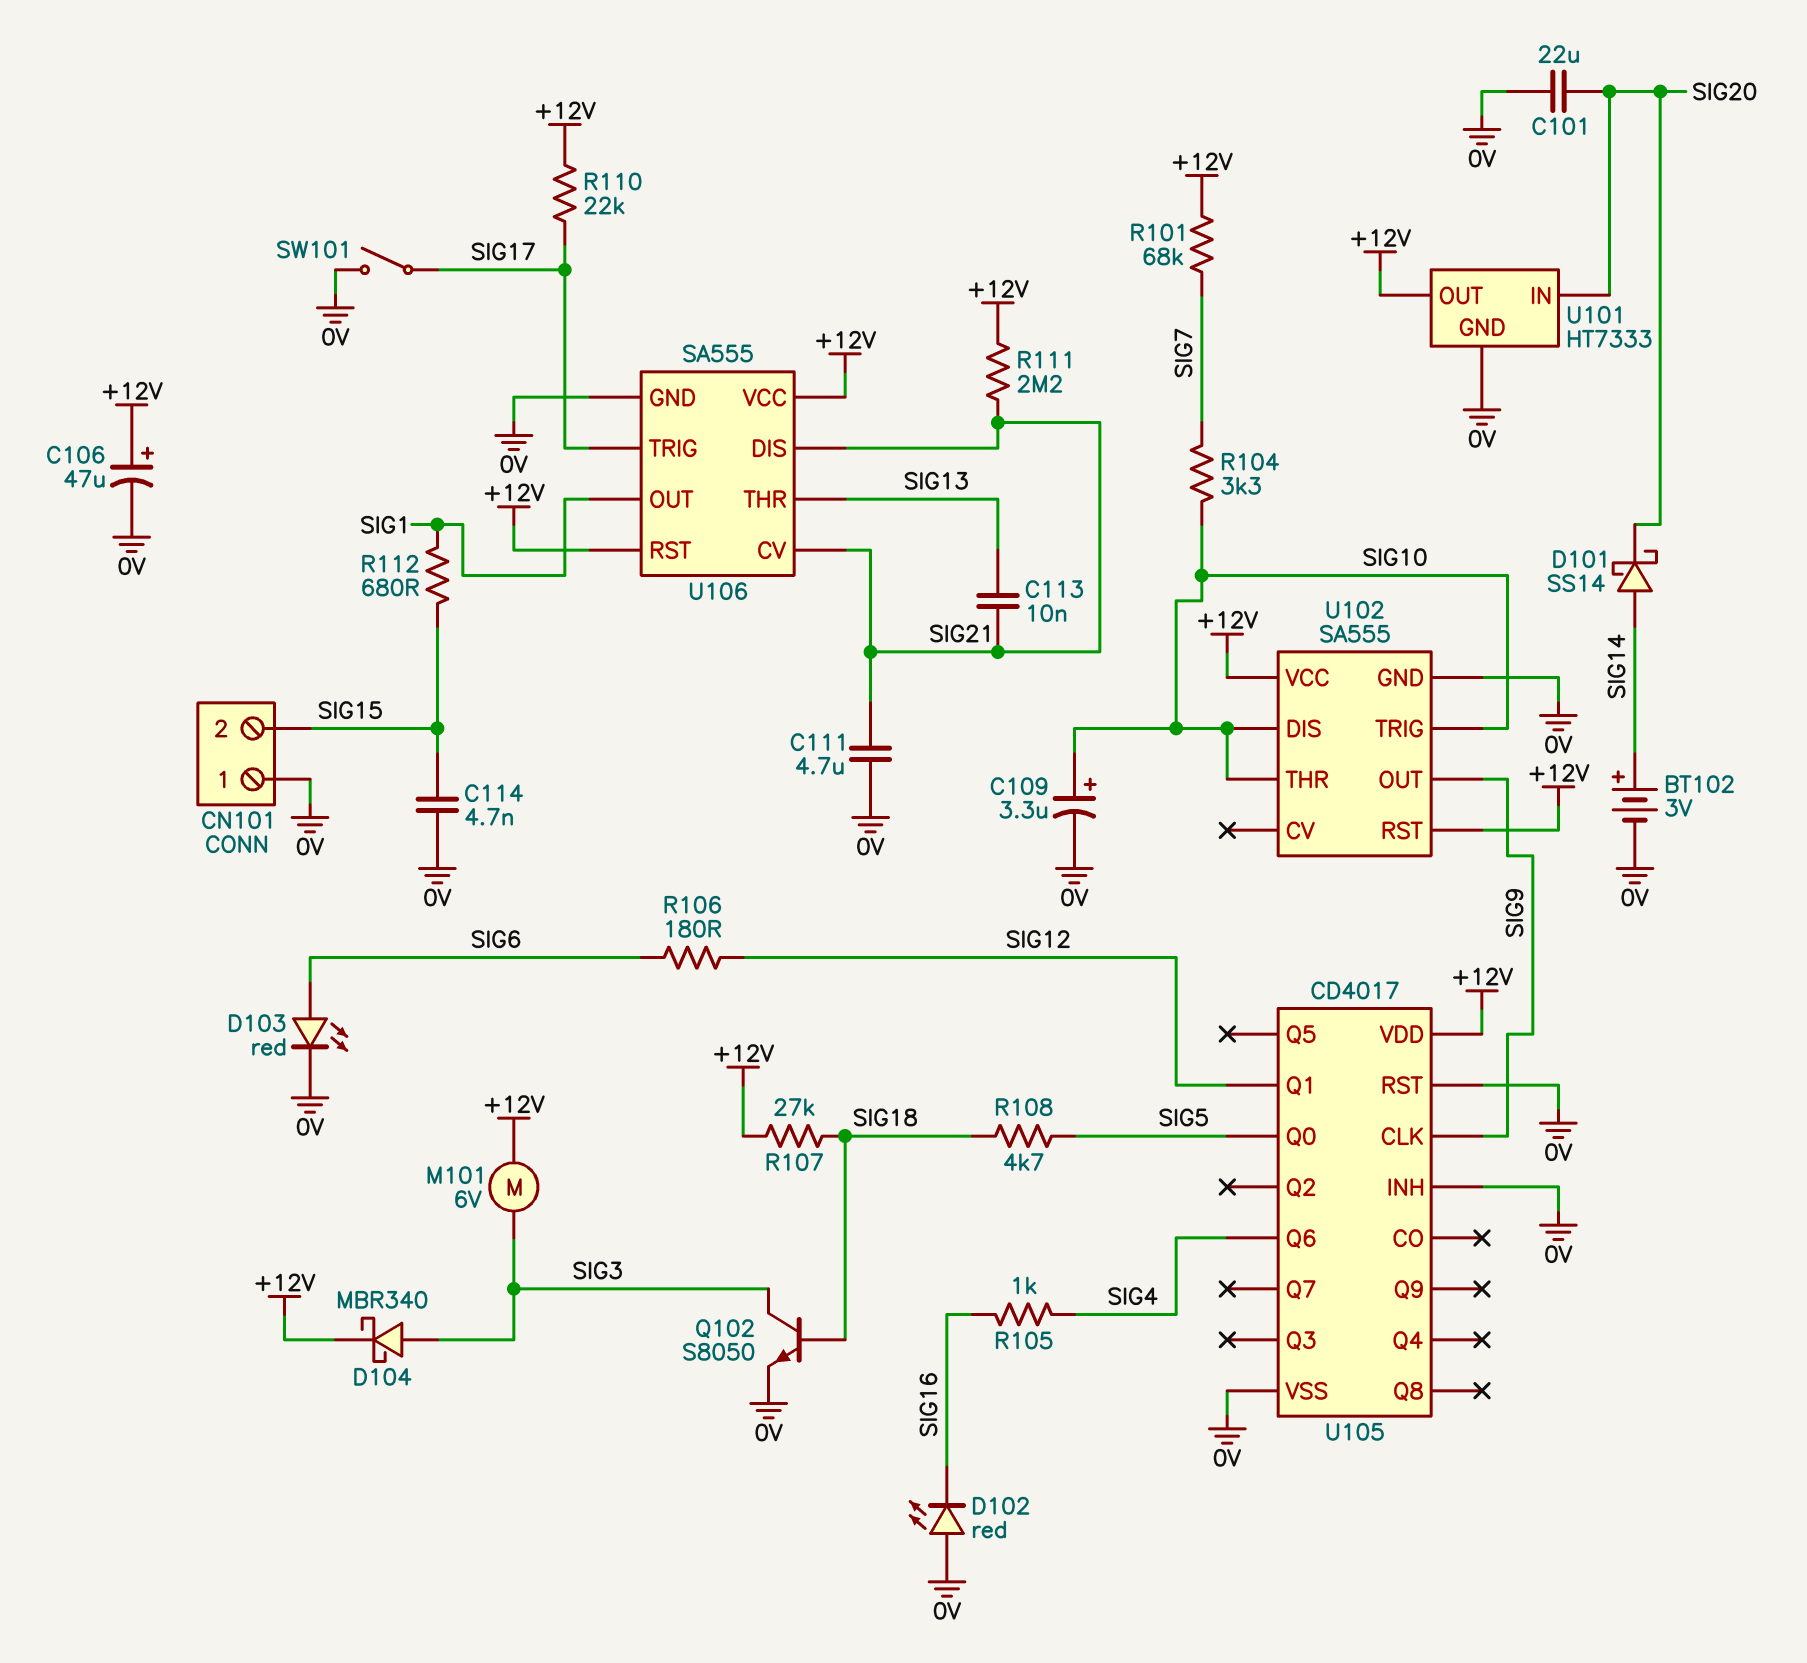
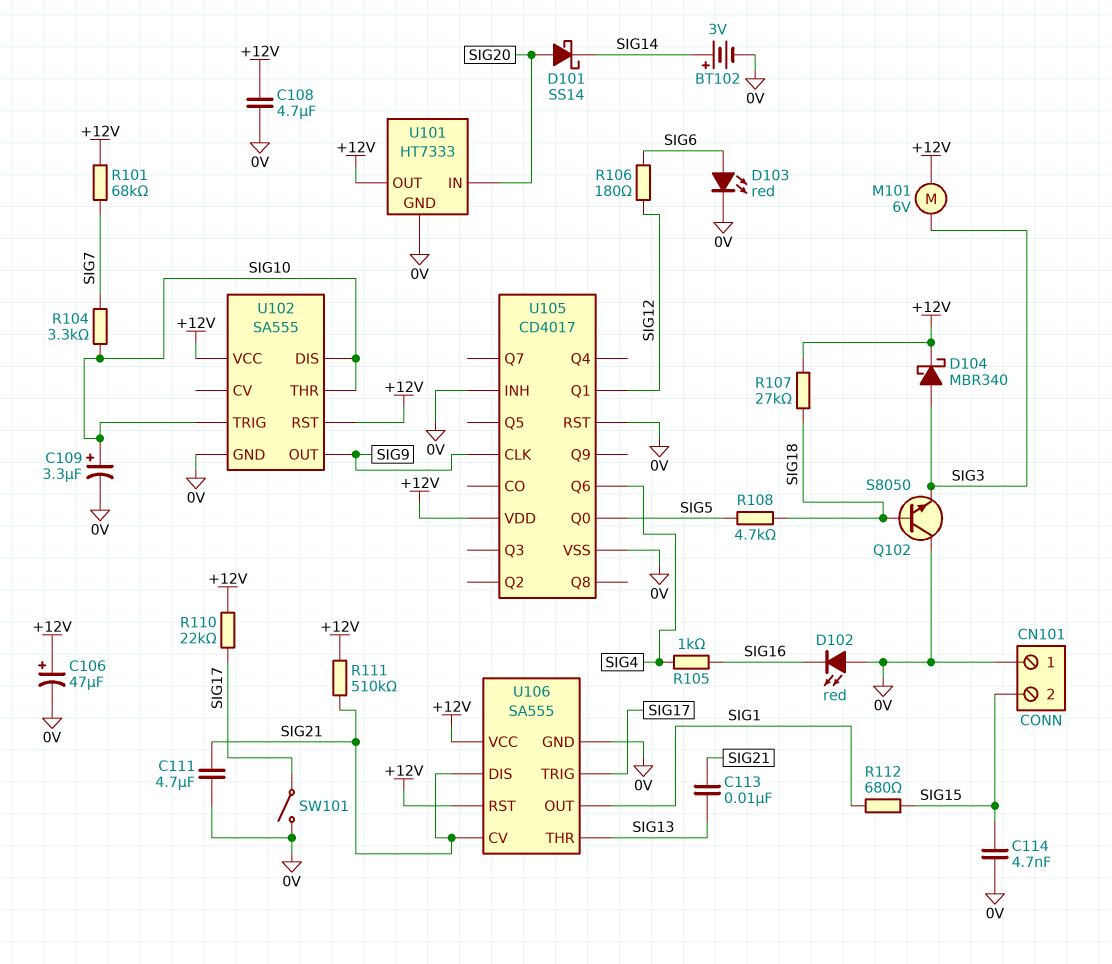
C101: 22uF (0V, SIG20) -> none
C108: none -> 4.7uF (+12V, 0V)
D101: schottky SS14 (A SIG14, K SIG20) -> schottky SS14 (A SIG20, K SIG14)
Q102: NPN S8050 (B SIG18, C SIG3, E 0V) -> NPN S8050 (B SIG18, C 0V, E SIG3)
R111: 2.2M (+12V, SIG21) -> 510k (+12V, SIG21)

